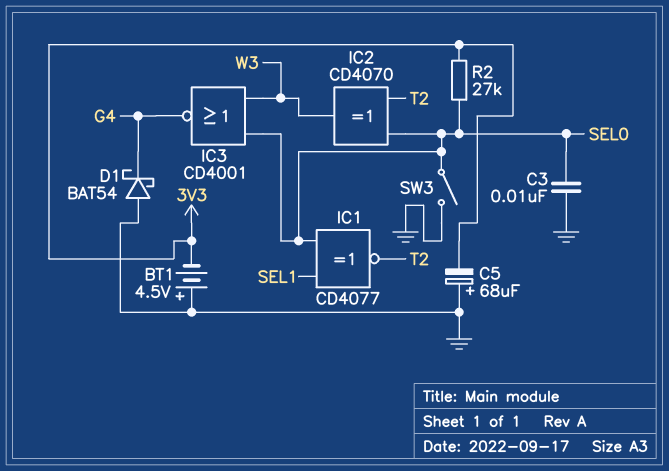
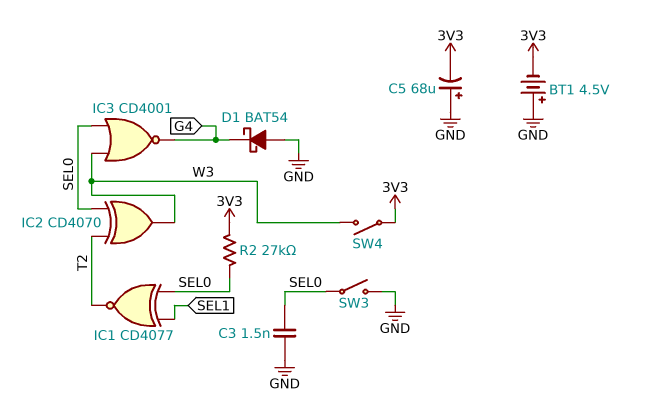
C3: 10nF (GND, SEL0) -> 1.5nF (GND, SEL0)
SW4: none -> switch (3V3, W3)

